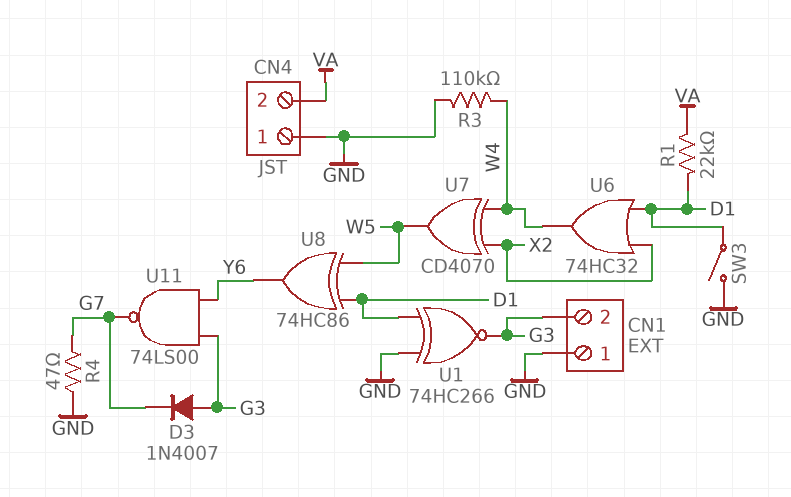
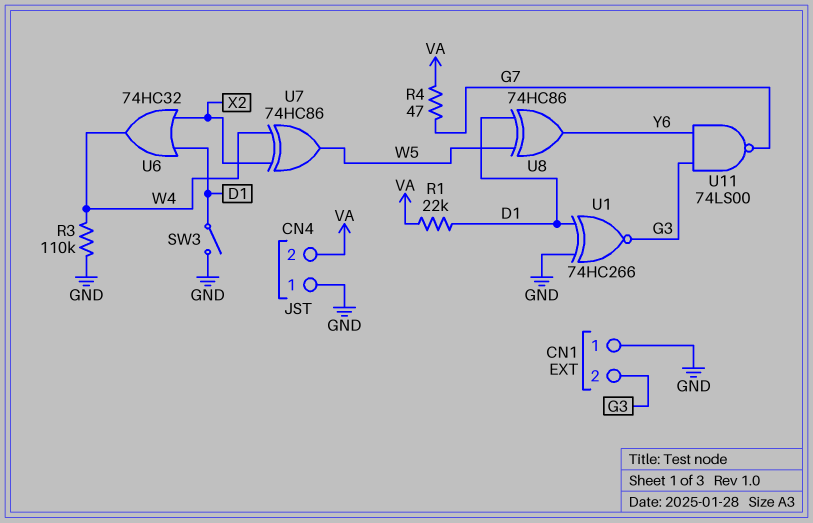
D3: diode 1N4007 (A G3, K G7) -> none
R4: 47 (G7, GND) -> 47 (G7, VA)
U7: XOR CD4070 (in W4, in X2, out W5) -> XOR 74HC86 (in W4, in X2, out W5)

